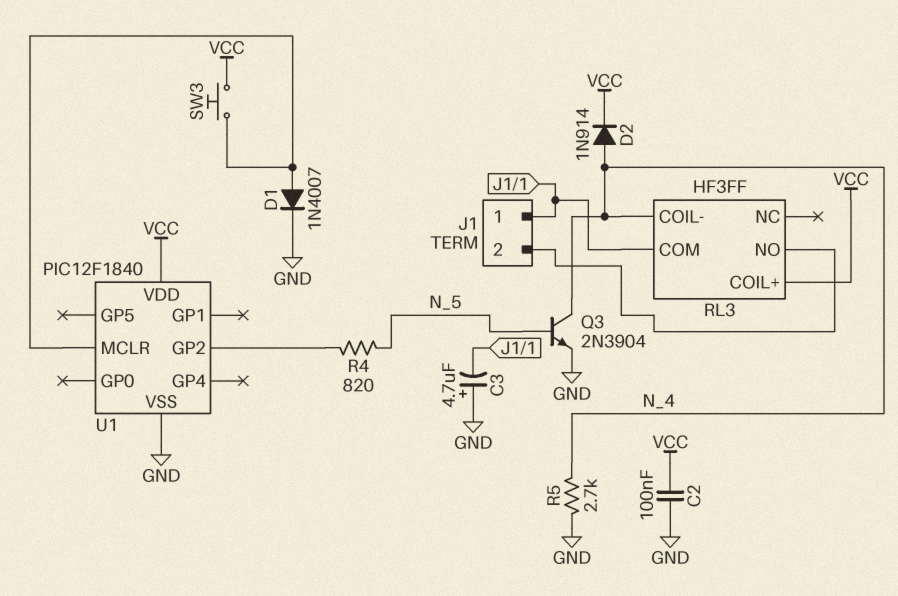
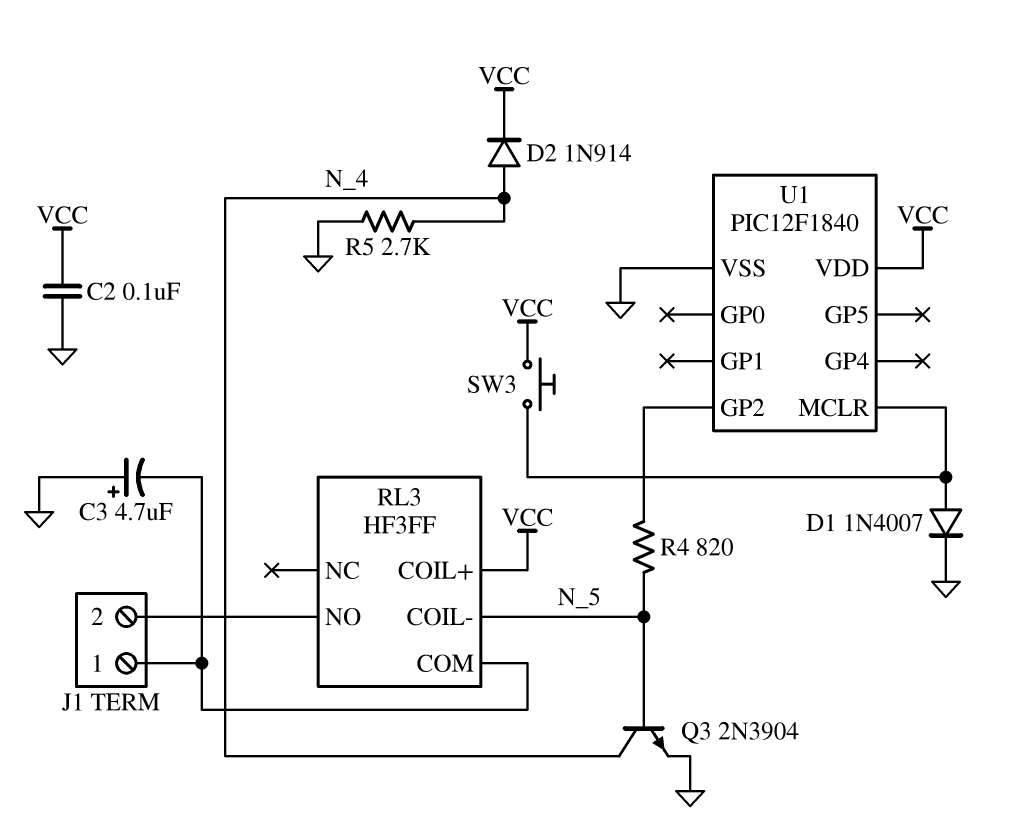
RL3 pin COIL-: N_4 -> N_5

